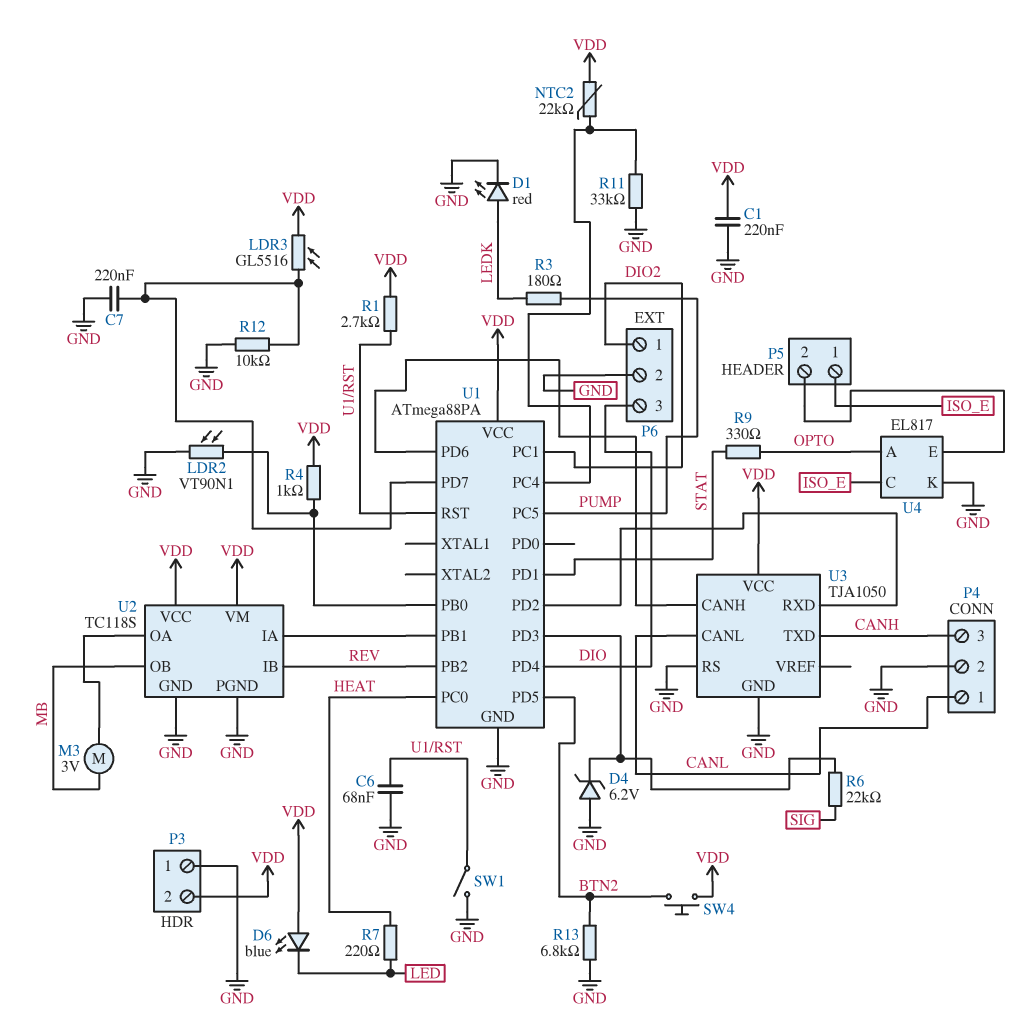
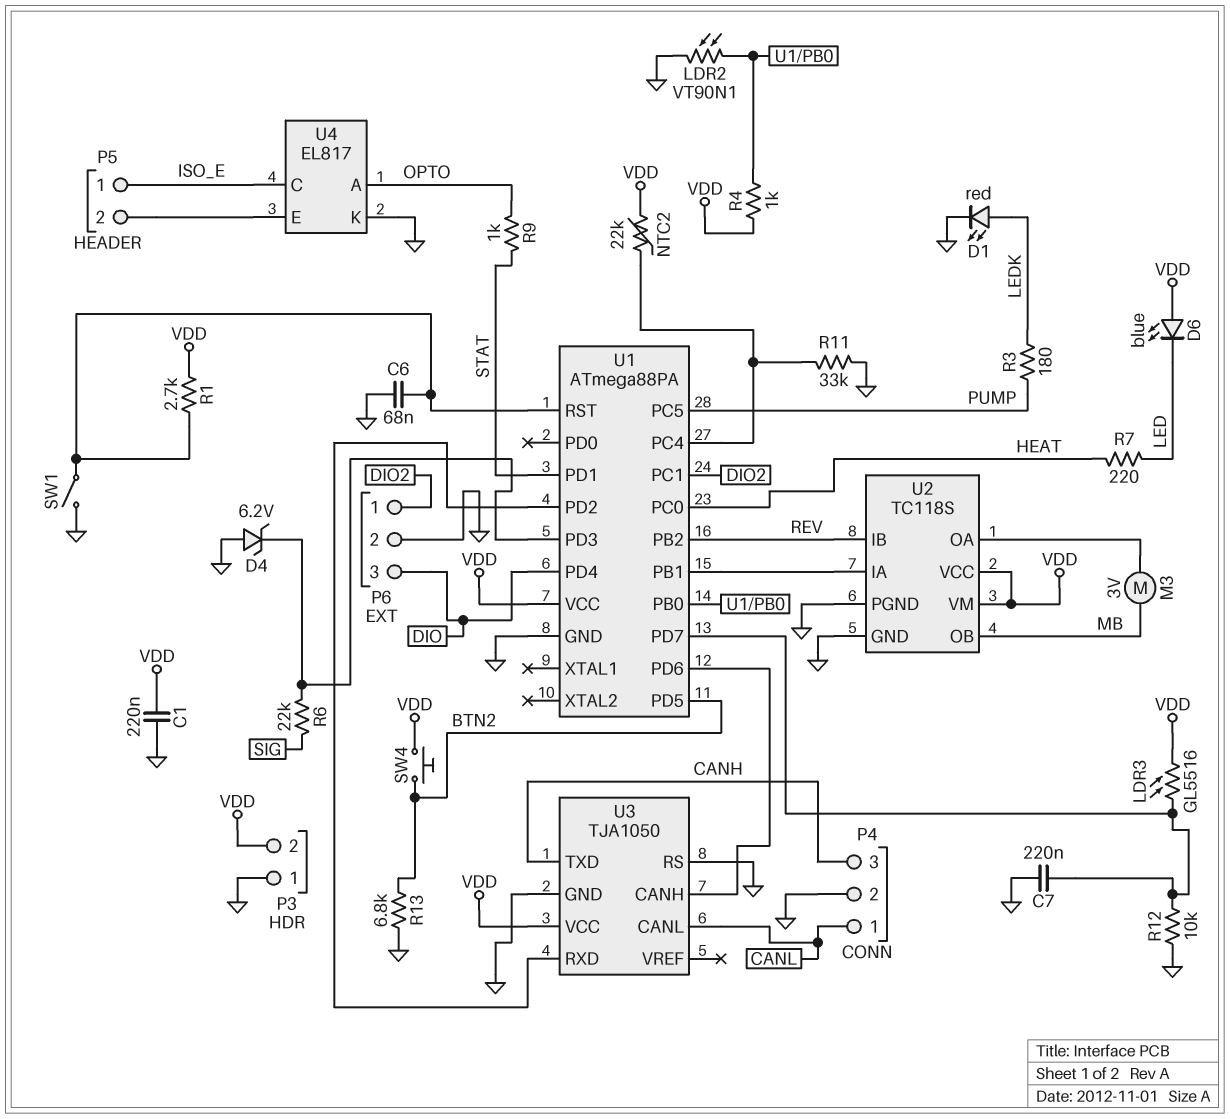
R9: 330 (OPTO, STAT) -> 1k (OPTO, STAT)

